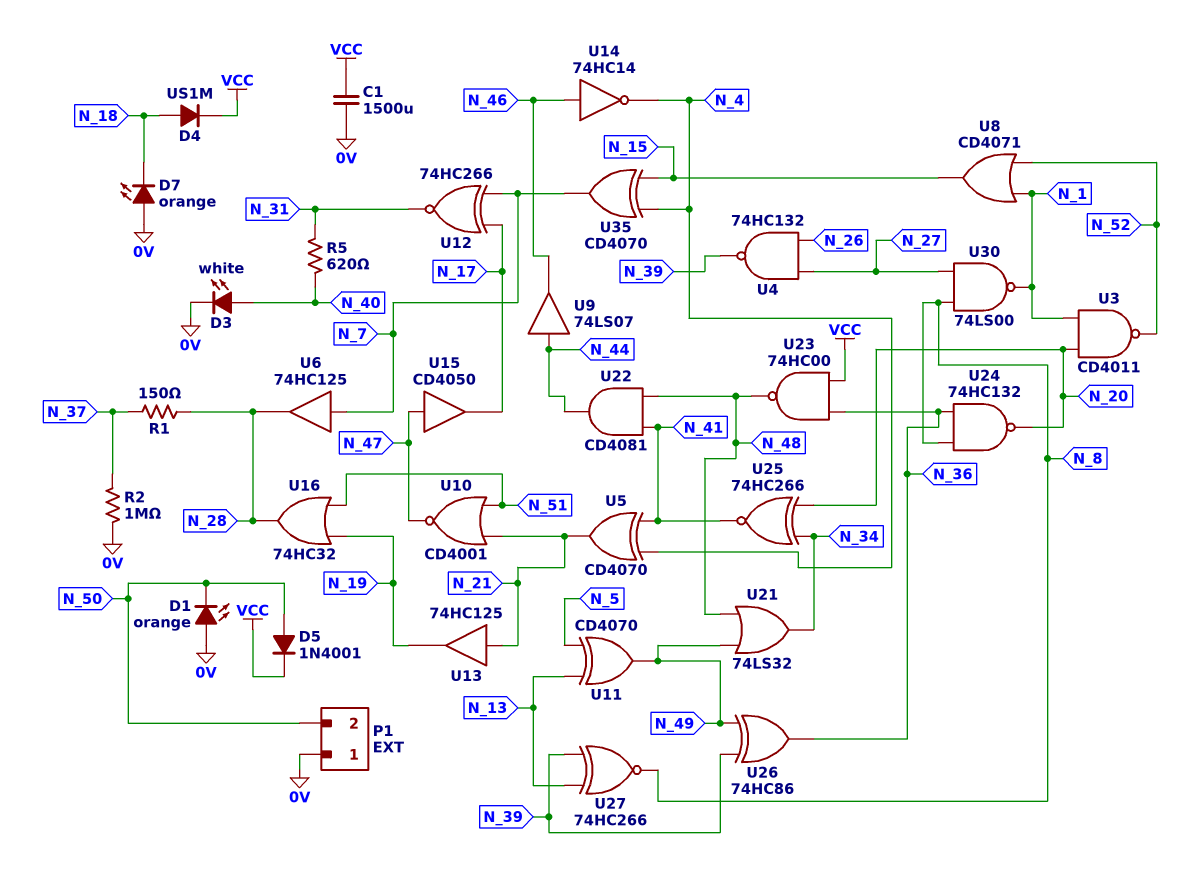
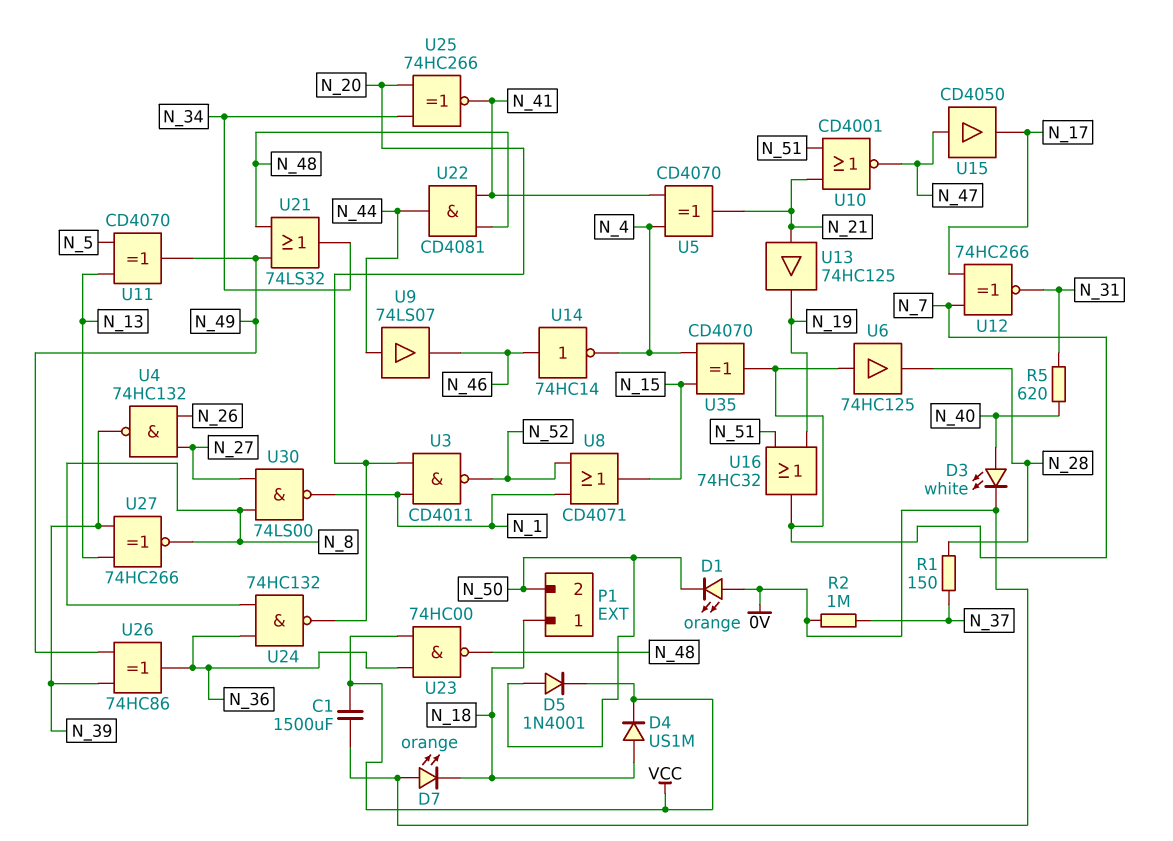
P1 pin 1: 0V -> N_18
U16: OR 74HC32 (in N_19, in N_51, out N_28) -> OR 74HC32 (in N_19, in N_51, out N_7)

